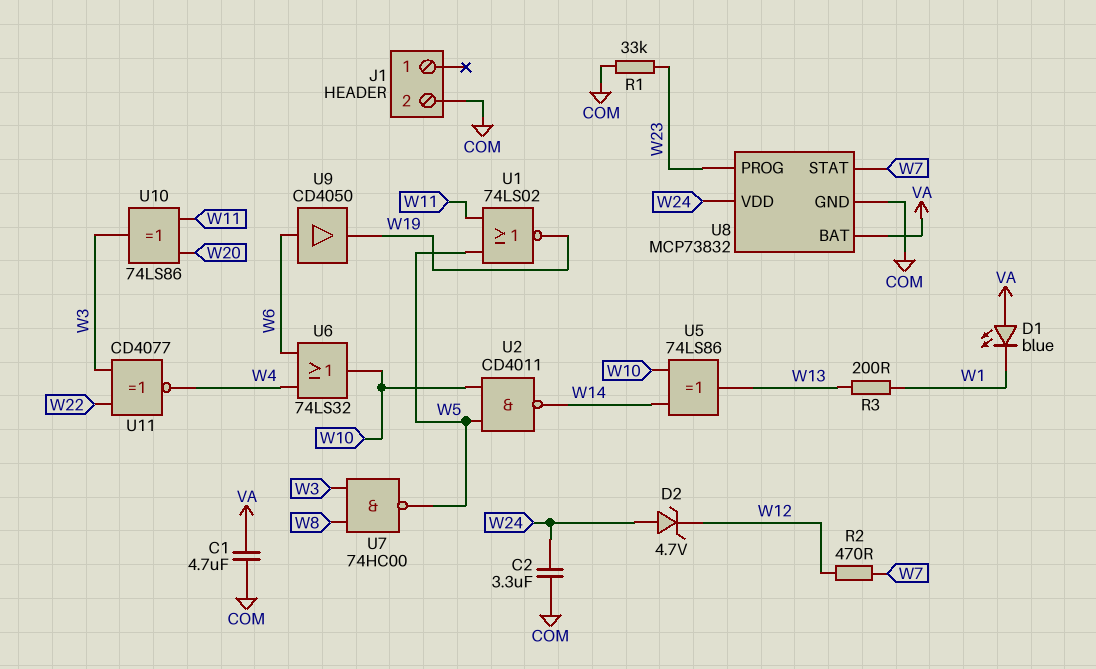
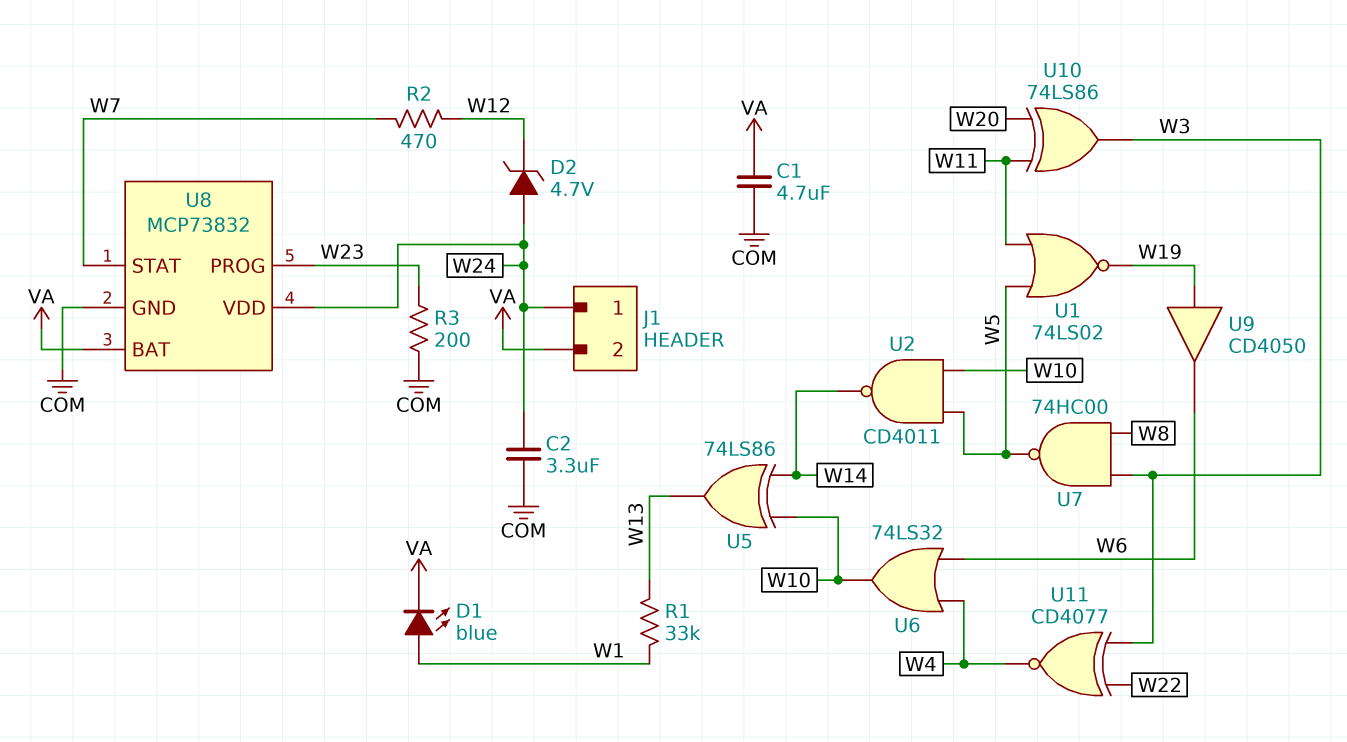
D1: LED blue (A VA, K W1) -> LED blue (A W1, K VA)
J1 pin 1: none -> W24
J1 pin 2: COM -> VA
R1: 33k (COM, W23) -> 33k (W1, W13)
R3: 200 (W1, W13) -> 200 (COM, W23)
U9: buffer CD4050 (in W6, out W19) -> buffer CD4050 (in W19, out W6)

